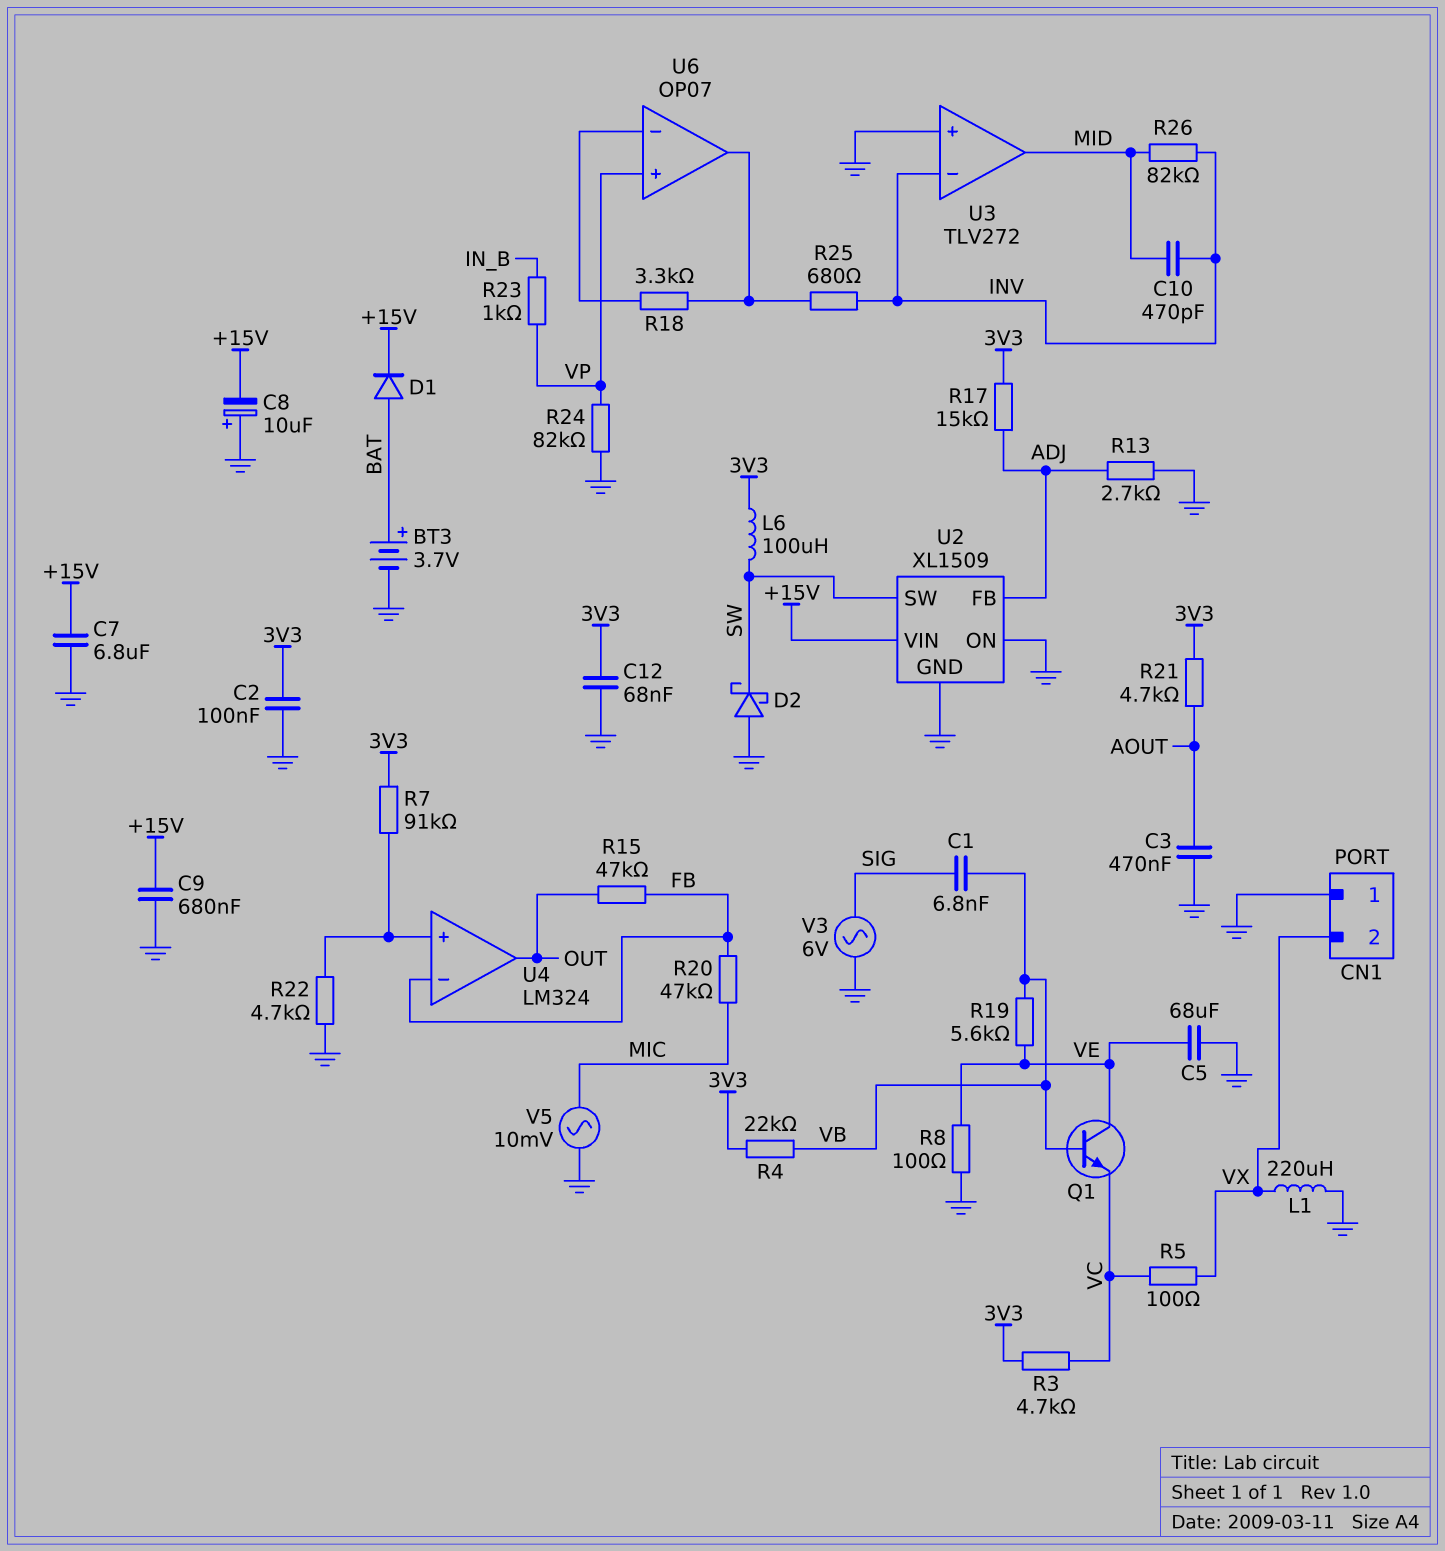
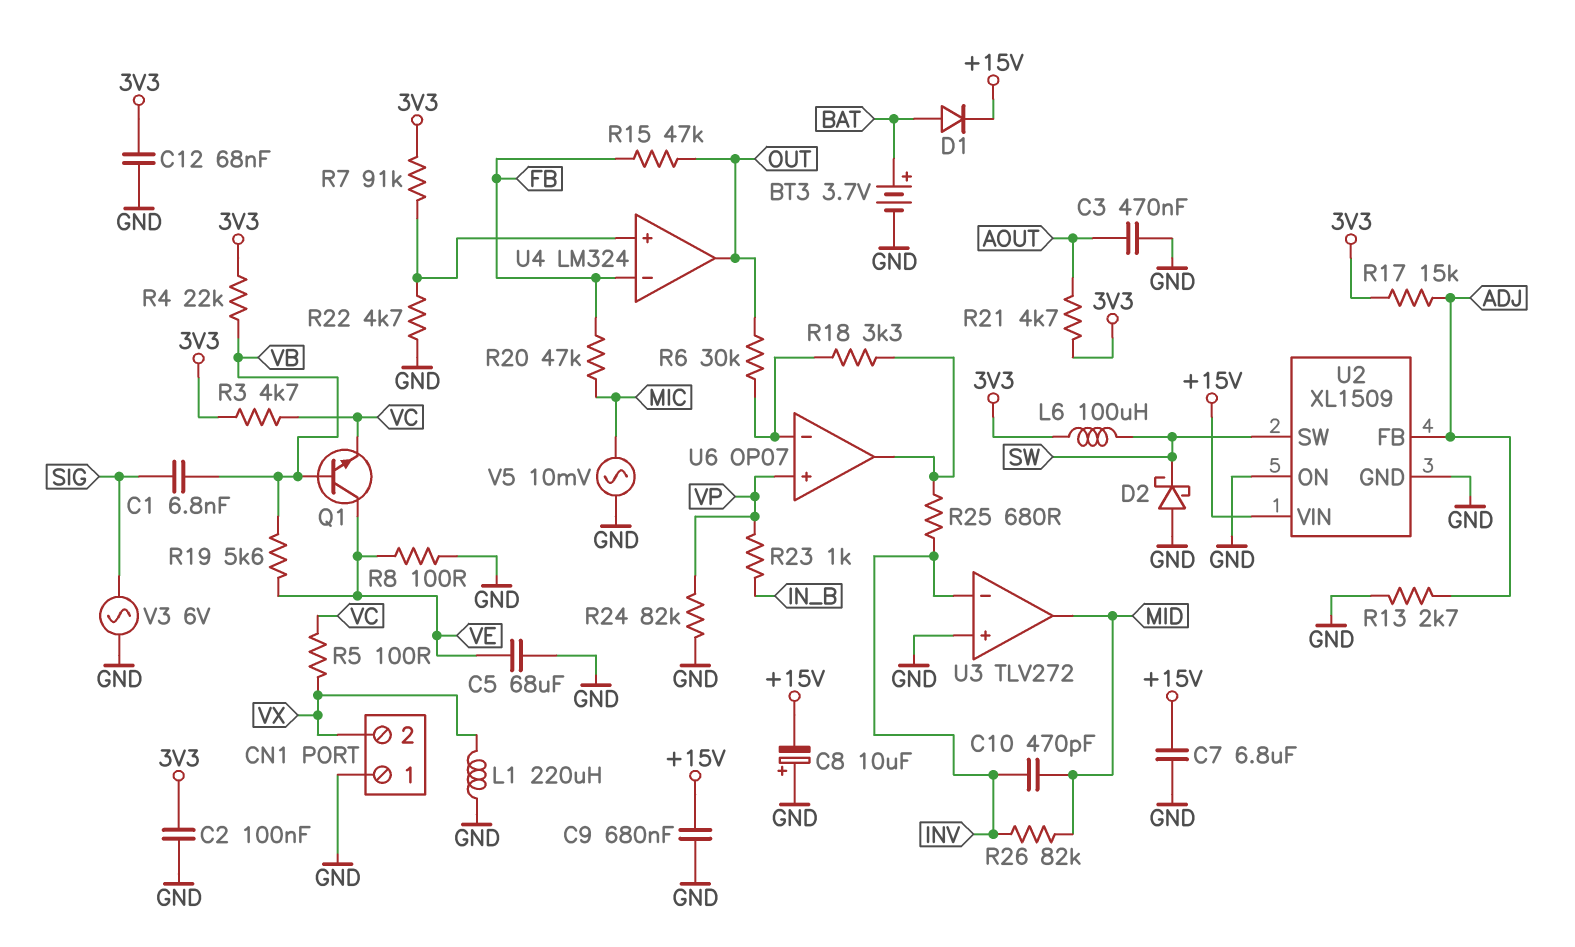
R6: none -> 30k (OUT, U6/in-)

